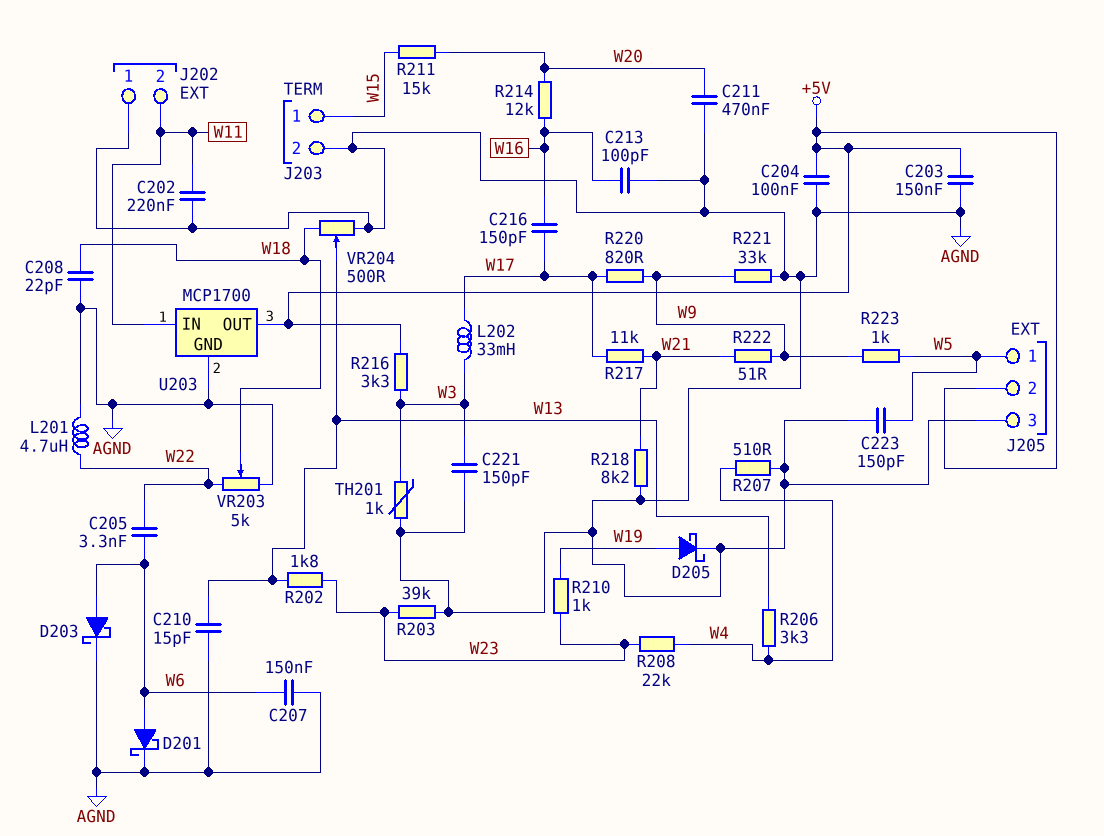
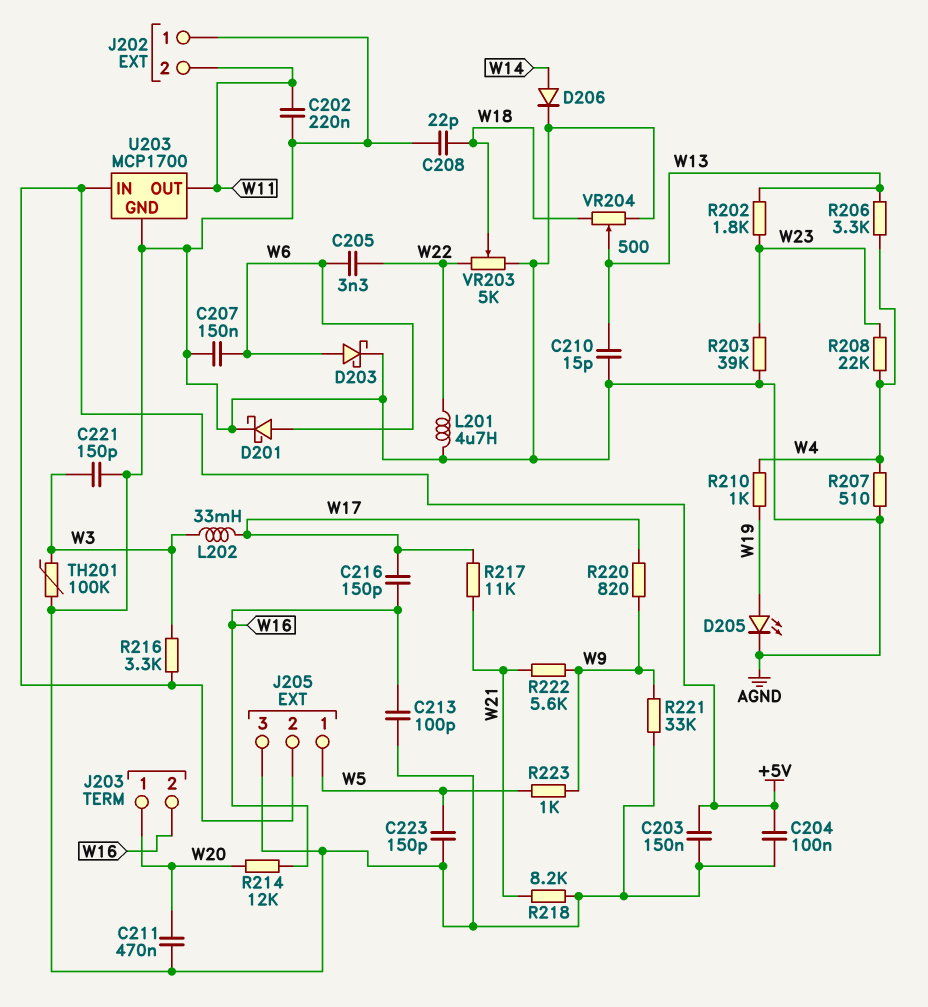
D205: schottky (A W19, K AGND) -> LED (A W19, K AGND)
D206: none -> diode (A W14, K AGND)
J203 pin 1: W15 -> W20
J203 pin 2: AGND -> W16
R210: 1k (W19, W23) -> 1k (W4, W19)
R211: 15k (W15, W20) -> none
R222: 51 (W9, W21) -> 5.6k (W9, W21)
TH201: 1k (AGND, W3) -> 100k (AGND, W3)
U203 pin IN: W11 -> +5V
U203 pin OUT: +5V -> W11

